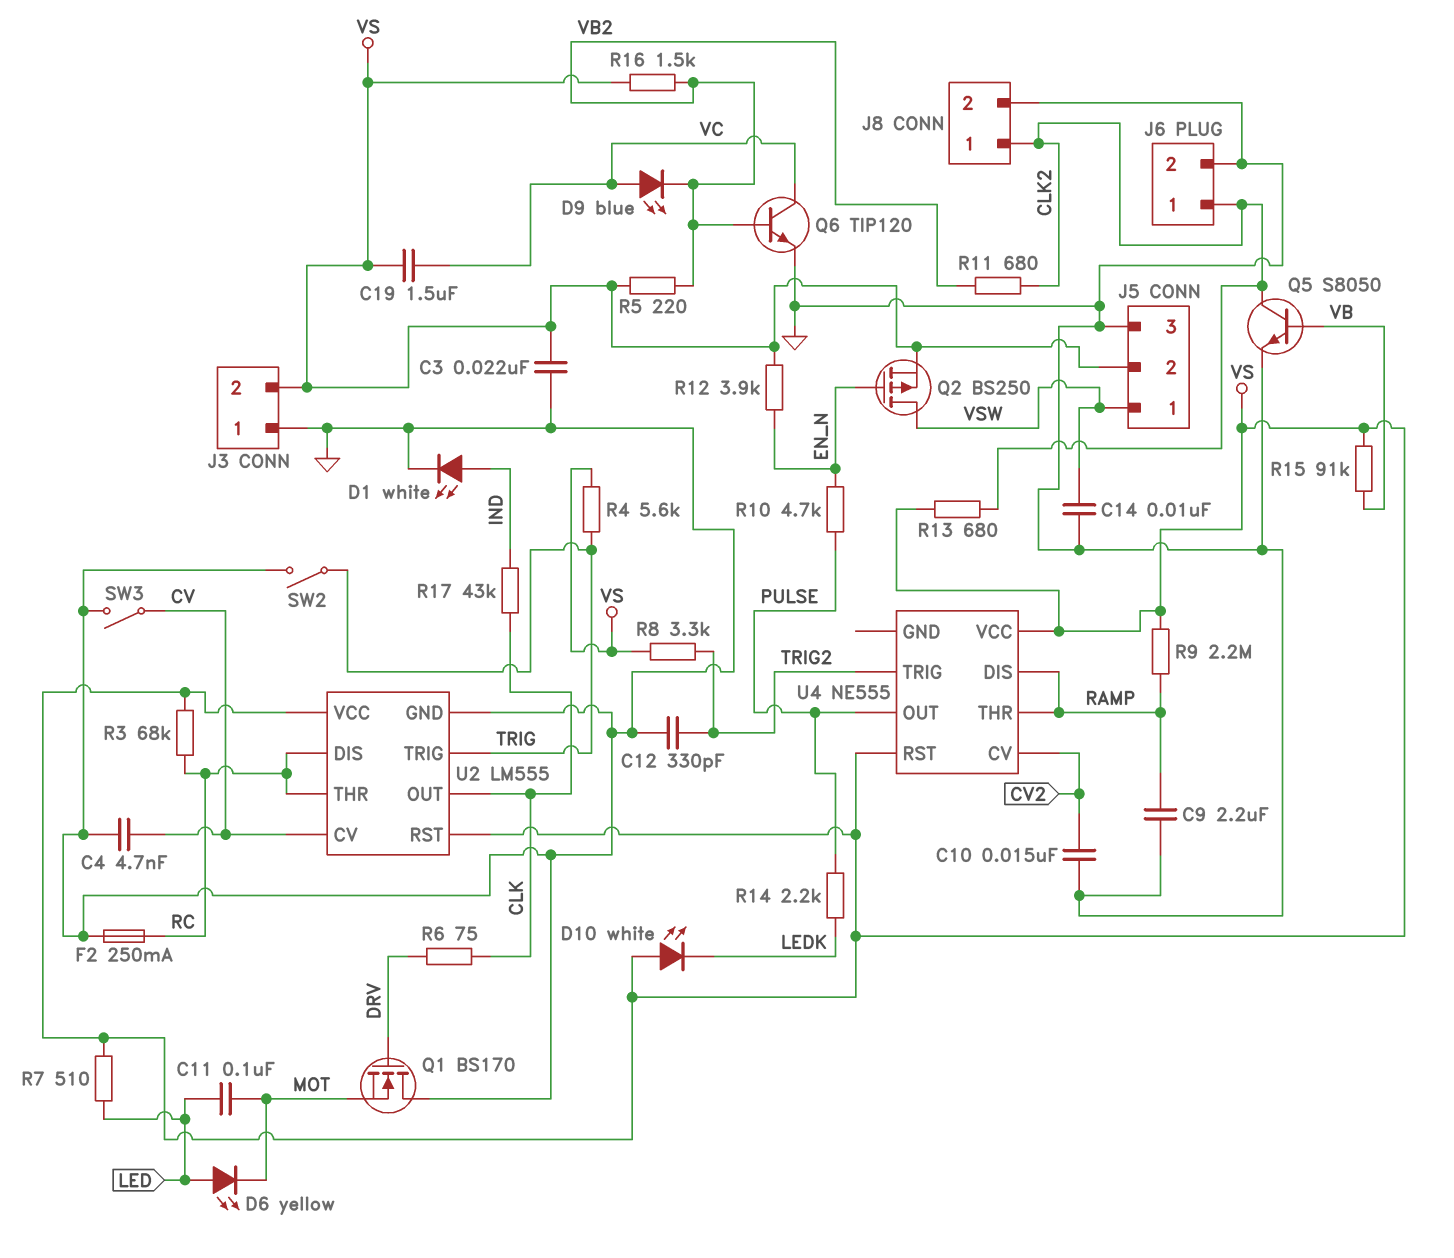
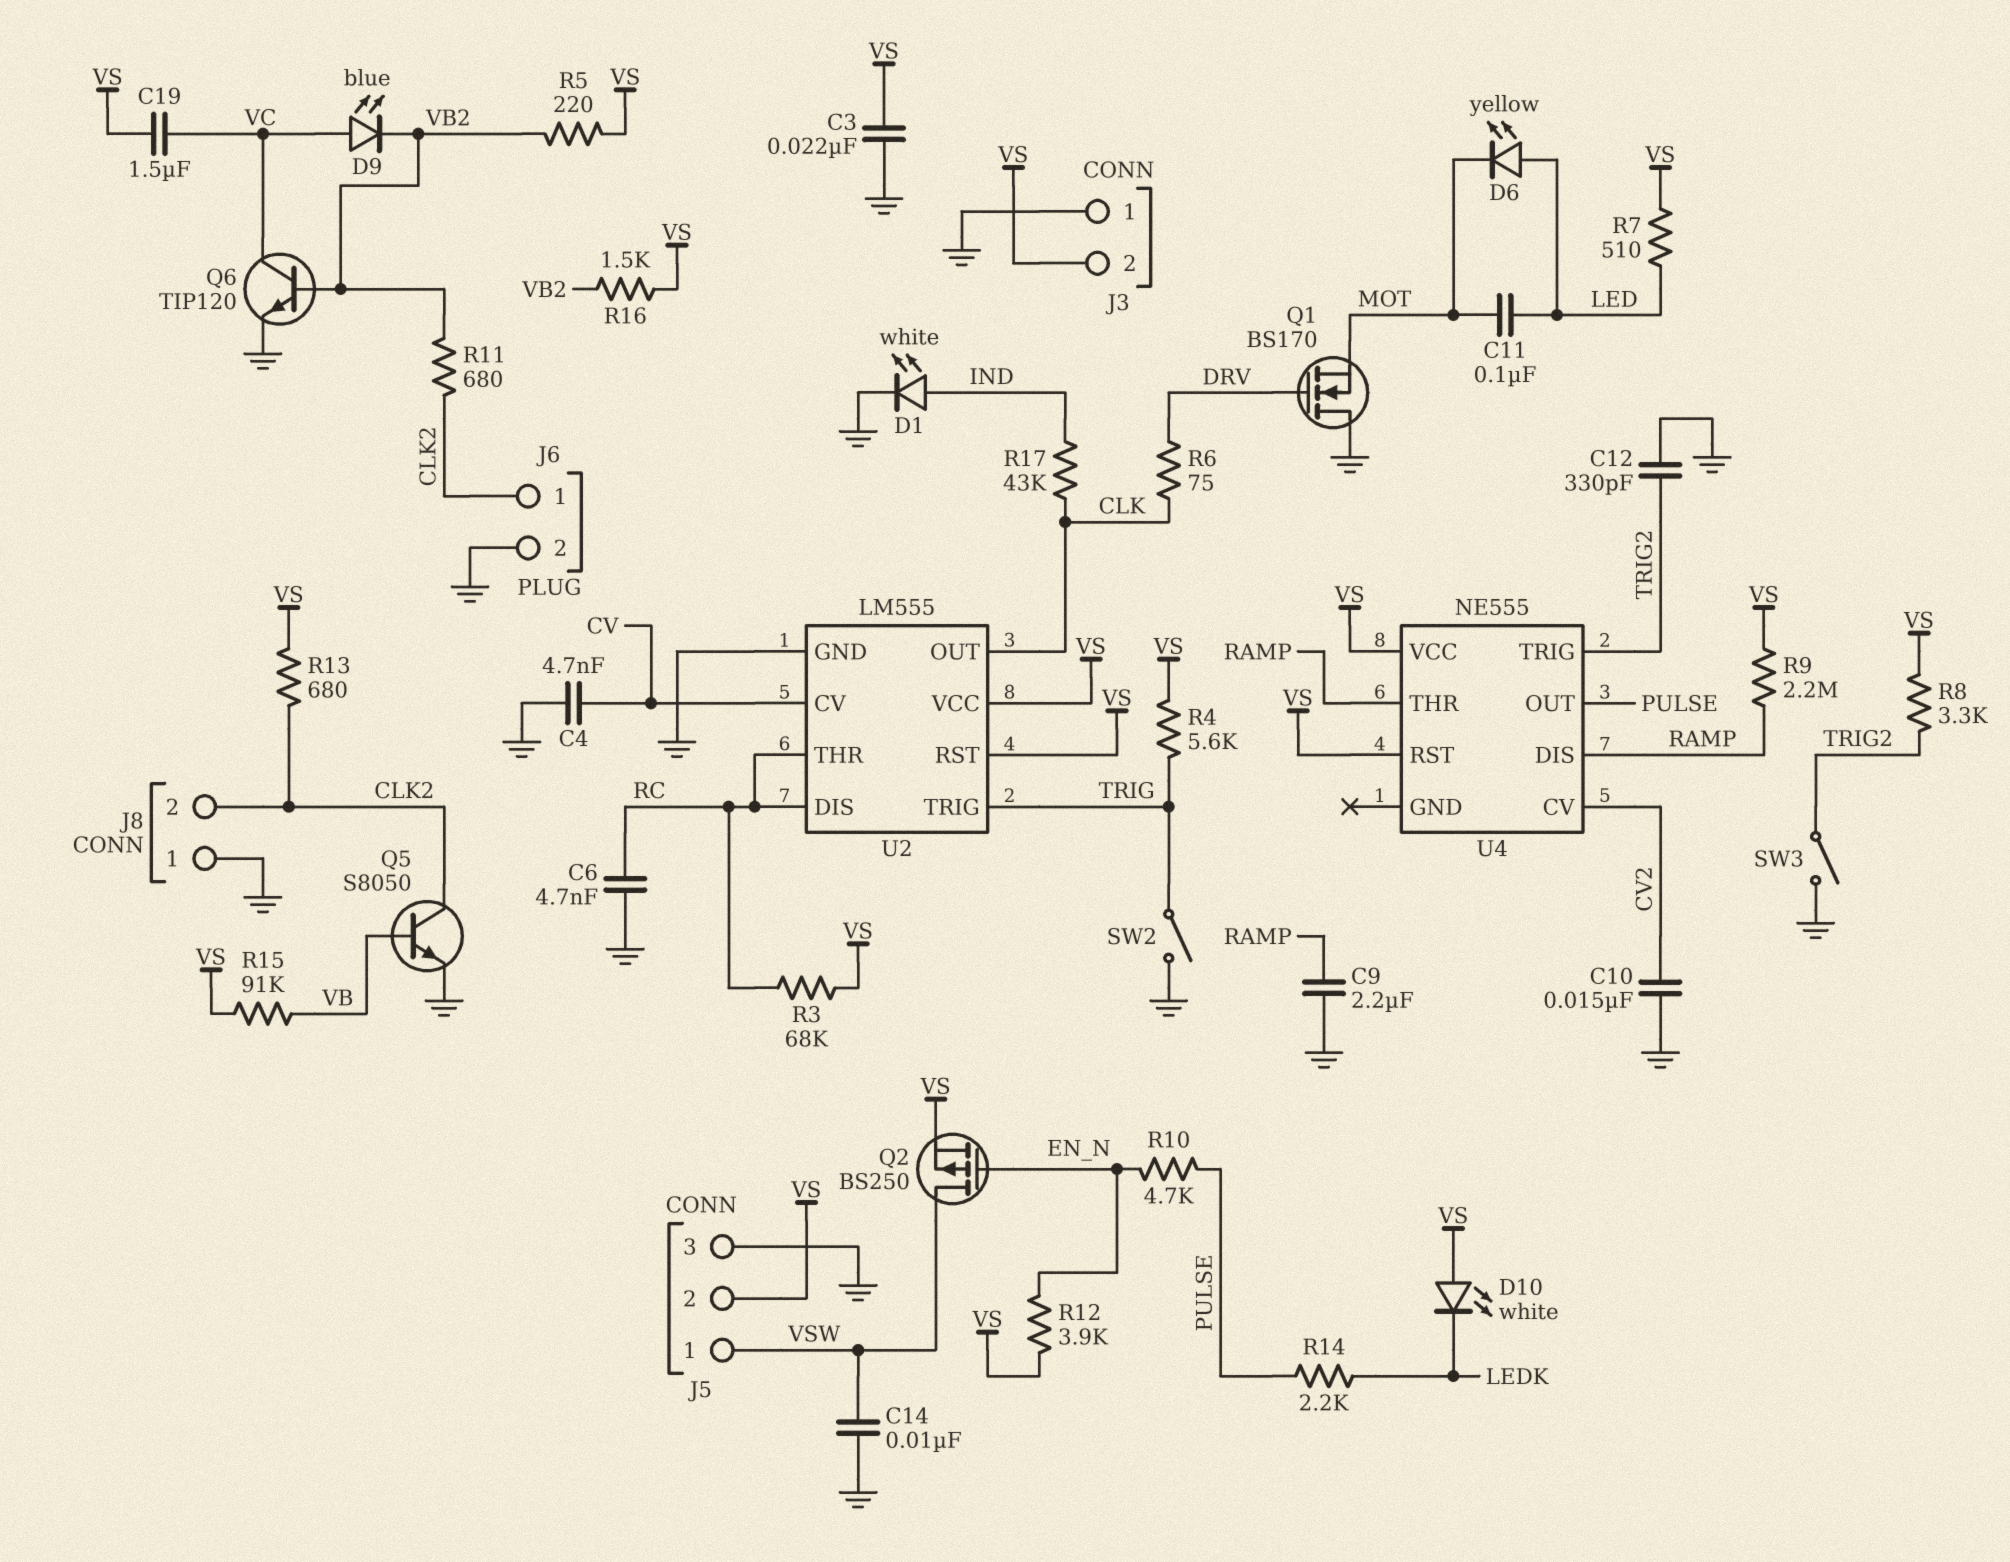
C6: none -> 4.7nF (GND, RC)
F2: 250mA (GND, RC) -> none
J8 pin 1: CLK2 -> GND
J8 pin 2: GND -> CLK2
SW3: switch (CV, GND) -> switch (GND, TRIG2)

